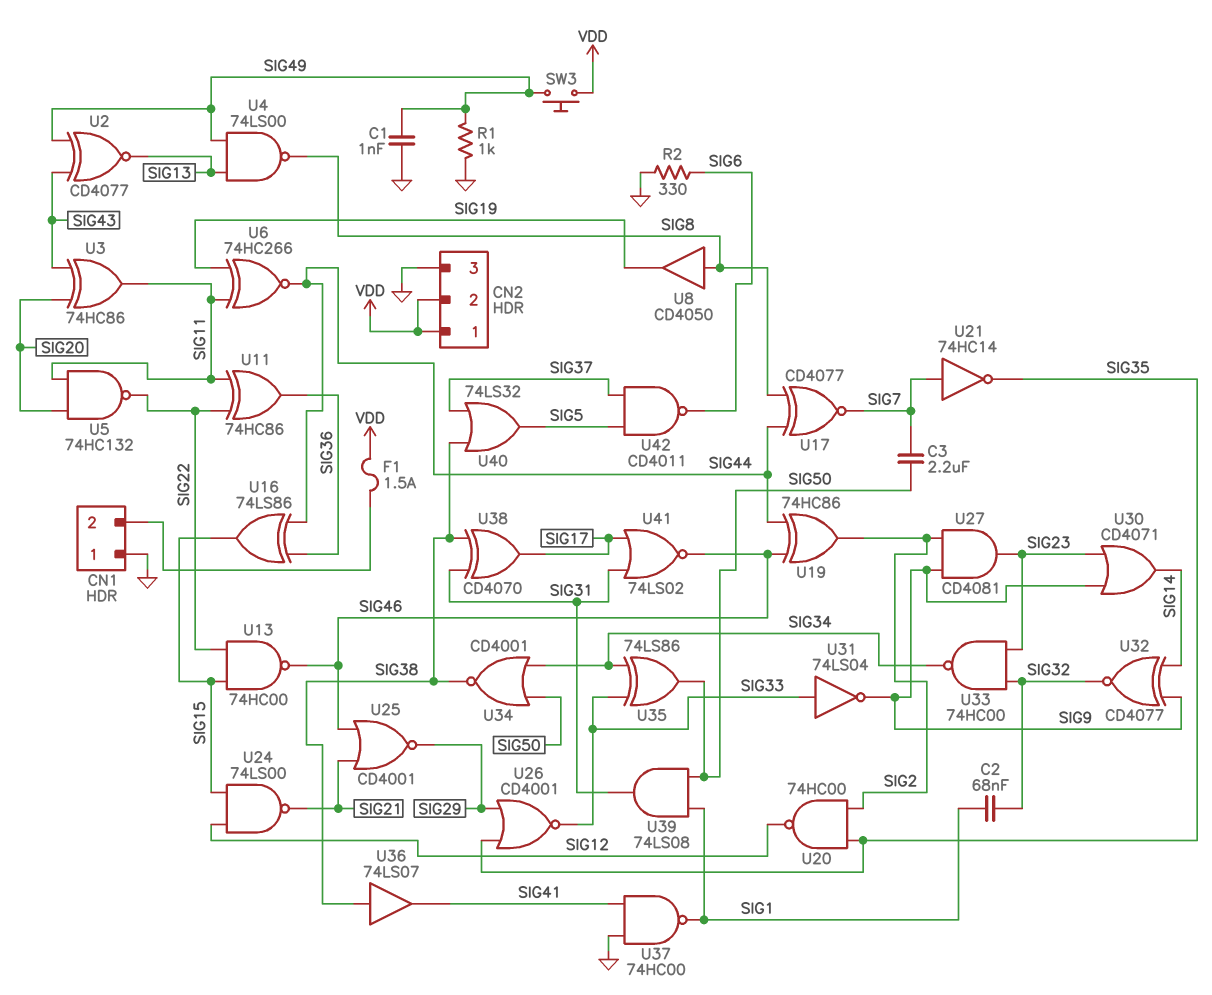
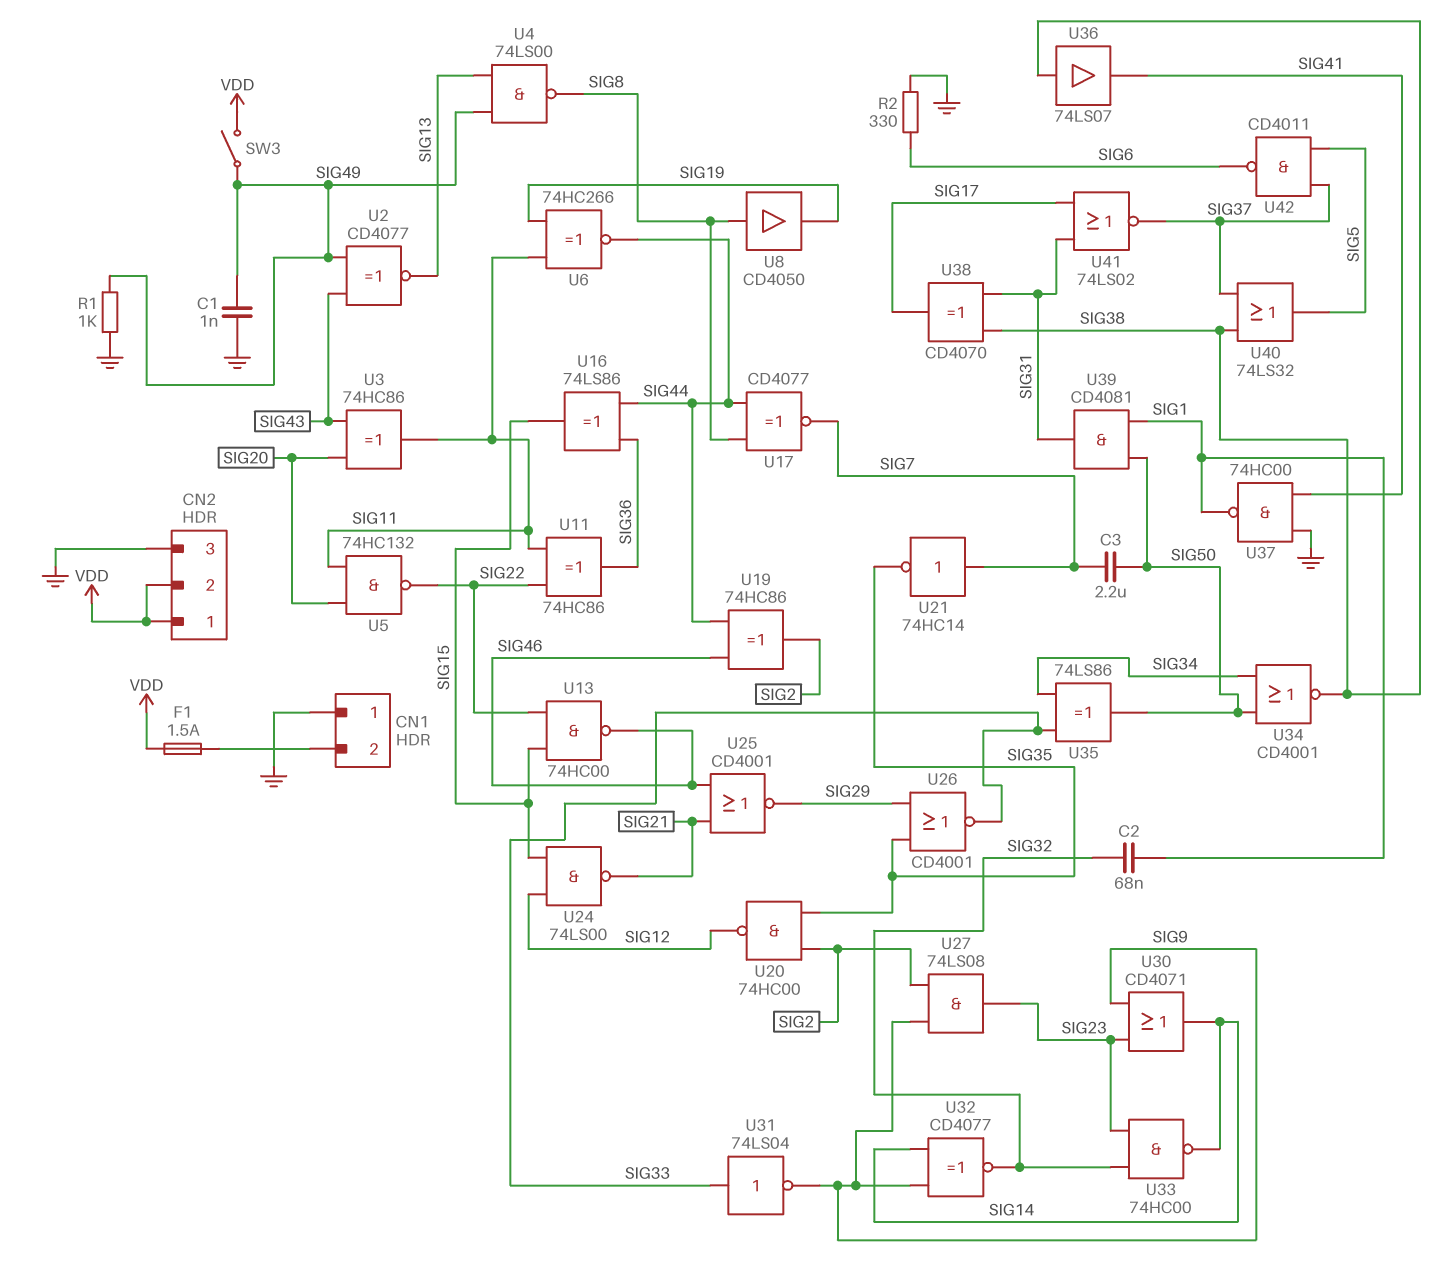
SW3: button (SIG49, VDD) -> switch (SIG49, VDD)
U27: AND CD4081 (in SIG2, in SIG9, out SIG23) -> AND 74LS08 (in SIG2, in SIG9, out SIG23)
U33: NAND 74HC00 (in SIG23, in SIG32, out SIG34) -> NAND 74HC00 (in SIG23, in SIG32, out SIG14)
U39: AND 74LS08 (in SIG1, in SIG50, out SIG31) -> AND CD4081 (in SIG1, in SIG50, out SIG31)
U41: NOR 74LS02 (in SIG17, in SIG31, out SIG46) -> NOR 74LS02 (in SIG17, in SIG31, out SIG37)

